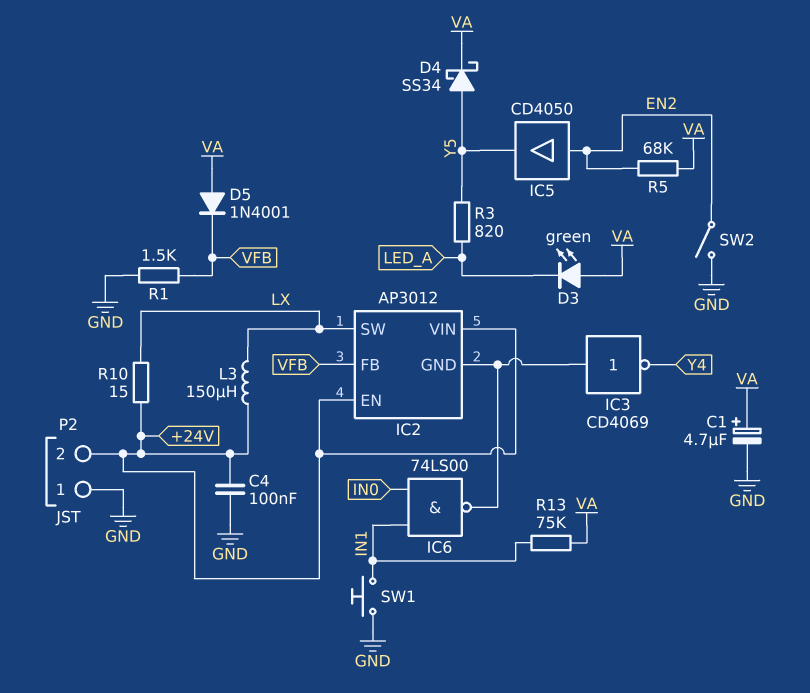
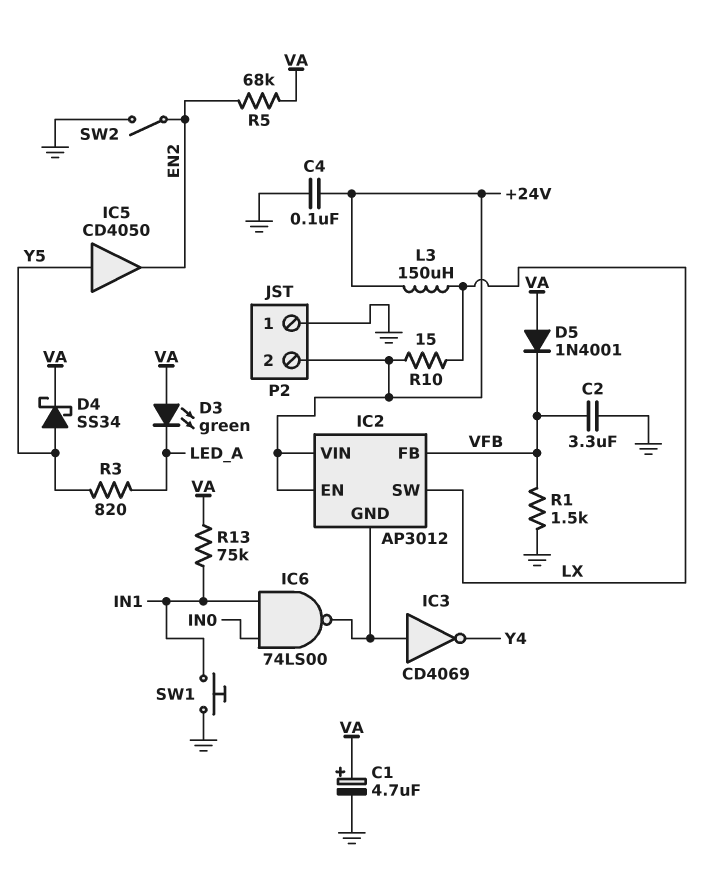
C2: none -> 3.3uF (GND, VFB)
IC5: buffer CD4050 (in EN2, out Y5) -> buffer CD4050 (in Y5, out EN2)

